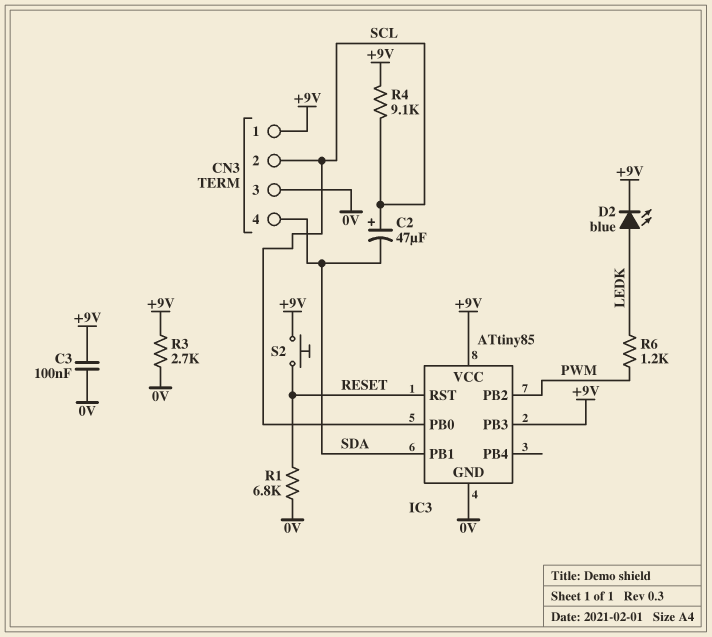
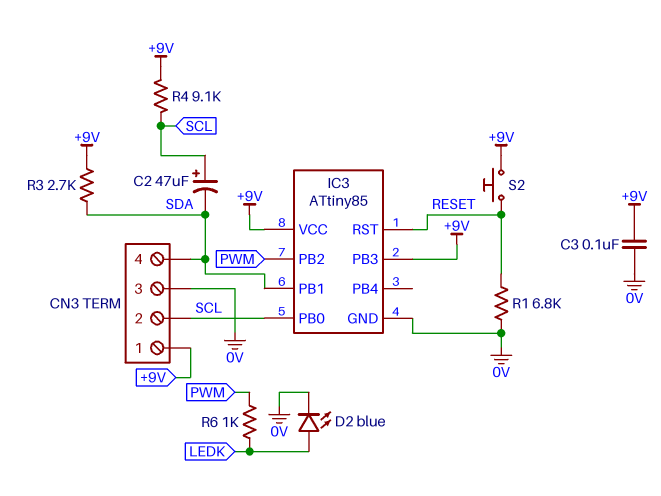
D2: LED blue (A LEDK, K +9V) -> LED blue (A LEDK, K 0V)
R3: 2.7k (+9V, 0V) -> 2.7k (+9V, SDA)
R6: 1.2k (LEDK, PWM) -> 1k (LEDK, PWM)

